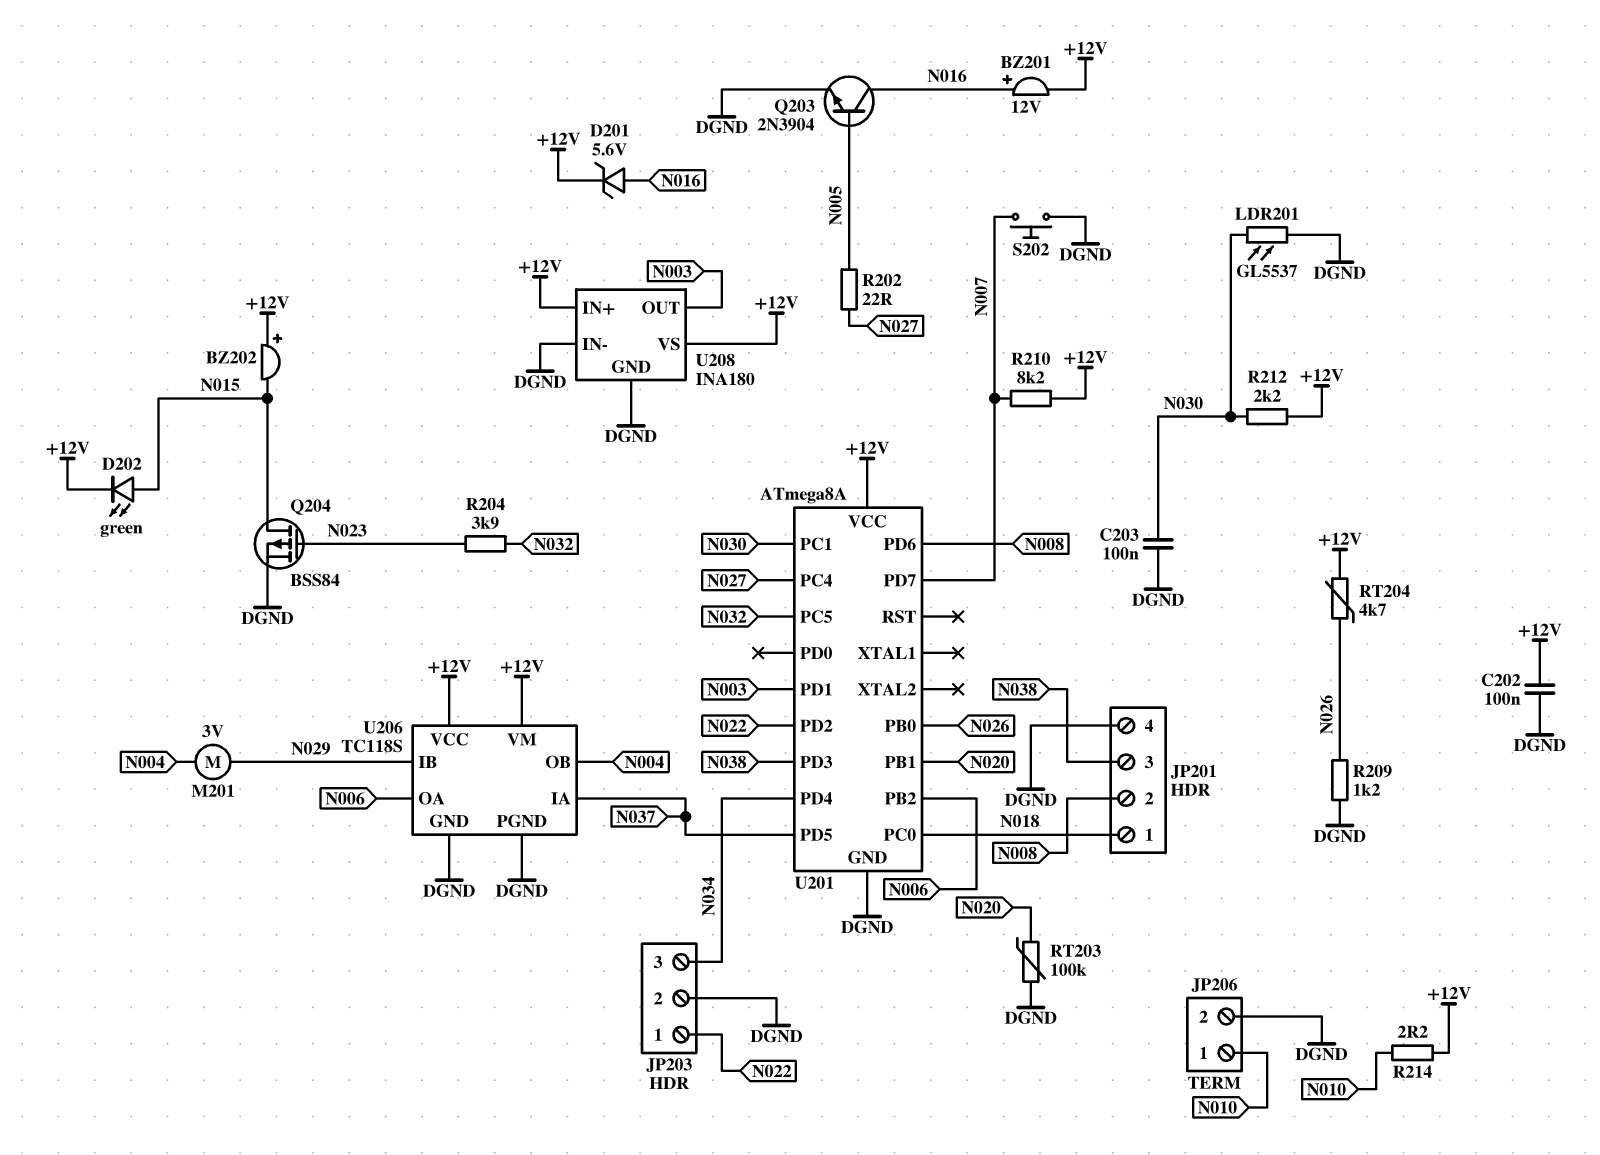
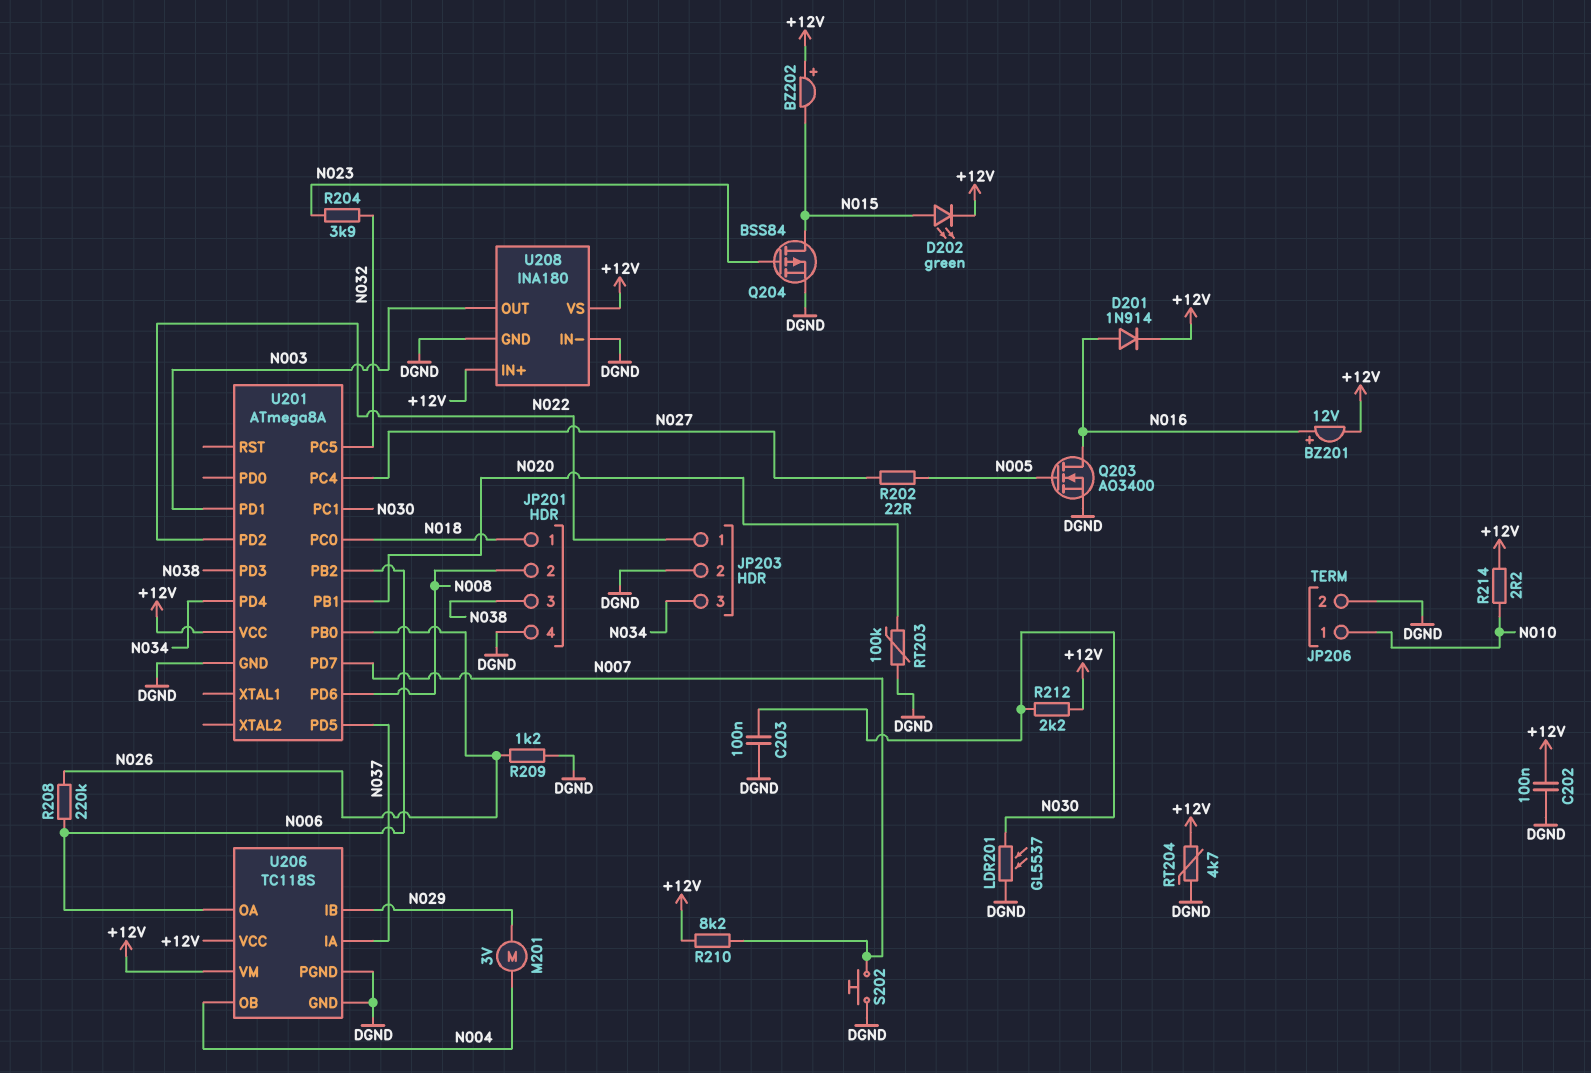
D201: zener 5.6V (A N016, K +12V) -> diode 1N914 (A N016, K +12V)
Q203: NPN 2N3904 (B N005, C N016, E DGND) -> NMOS AO3400 (G N005, D N016, S DGND)
R208: none -> 220k (N006, N026)
RT204: 4.7k (+12V, N026) -> 4.7k (+12V, DGND)

